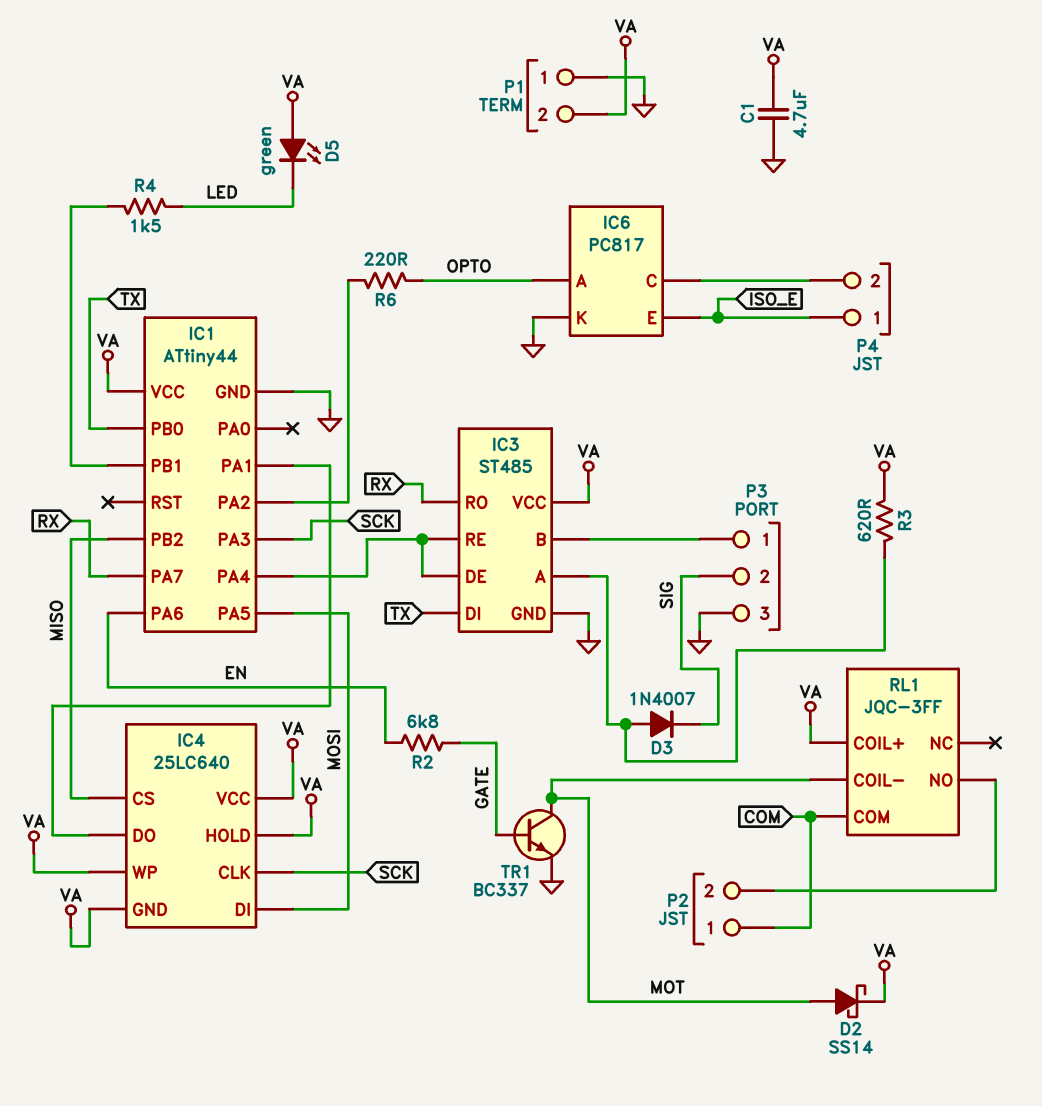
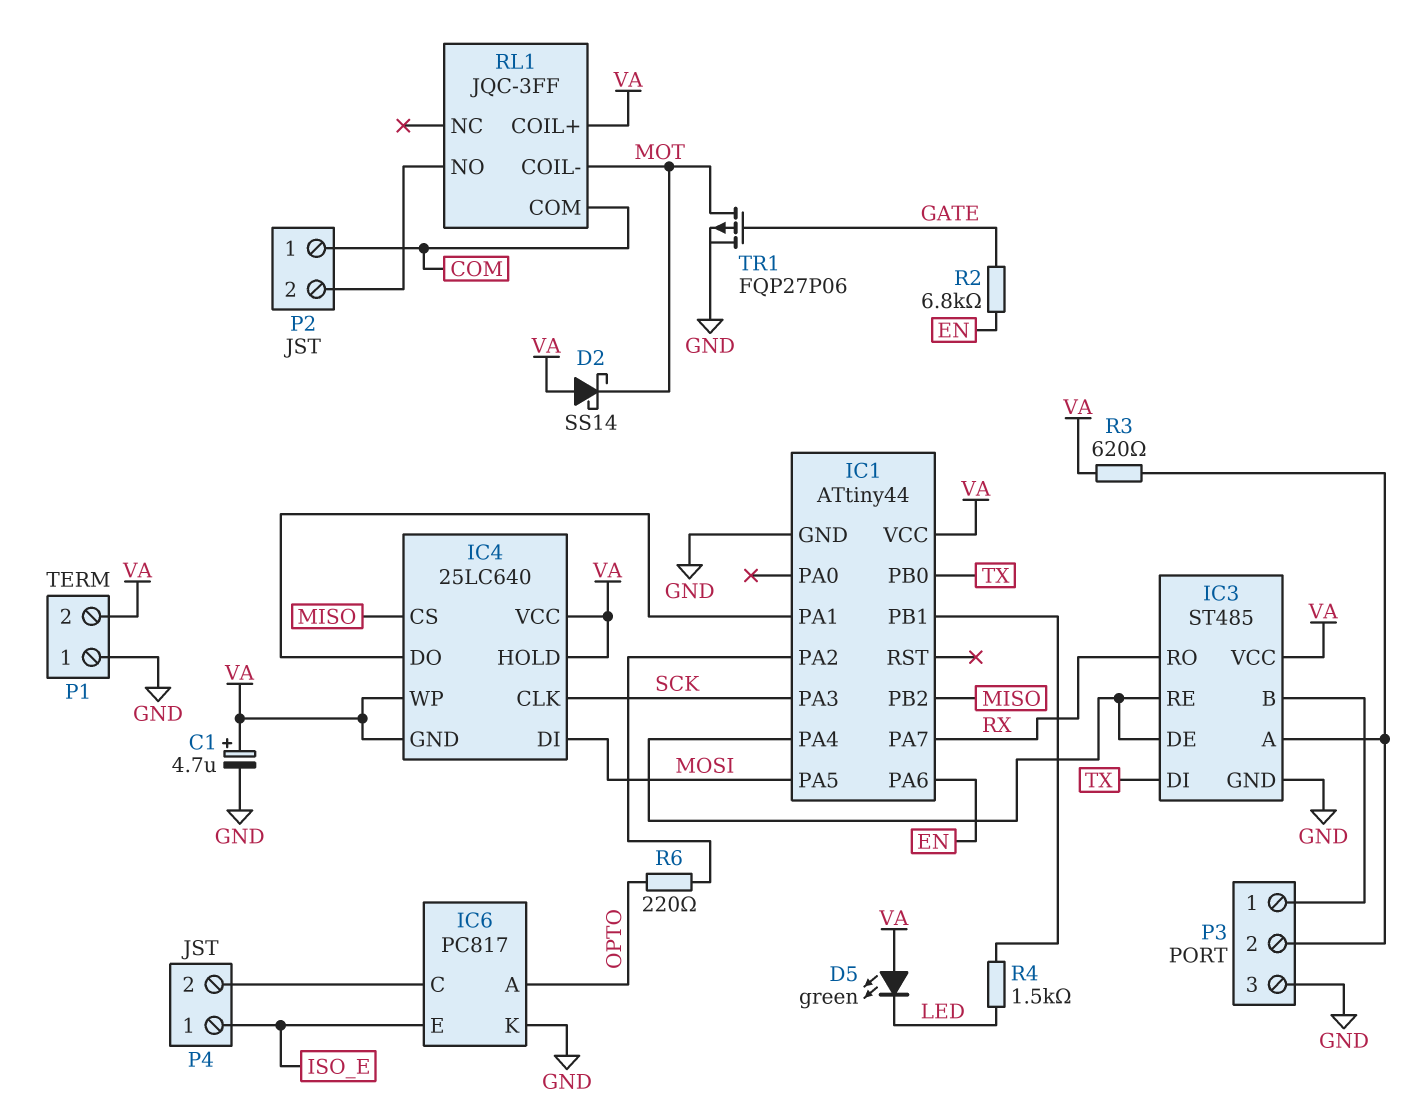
C1: 4.7uF (GND, VA) -> 4.7uF (plus VA, minus GND)
D2: schottky SS14 (A MOT, K VA) -> schottky SS14 (A VA, K MOT)
D3: diode 1N4007 (A IC3/A, K SIG) -> none
P3 pin 2: SIG -> IC3/A
TR1: NPN BC337 (B GATE, C MOT, E GND) -> PMOS FQP27P06 (G GATE, D MOT, S GND)

